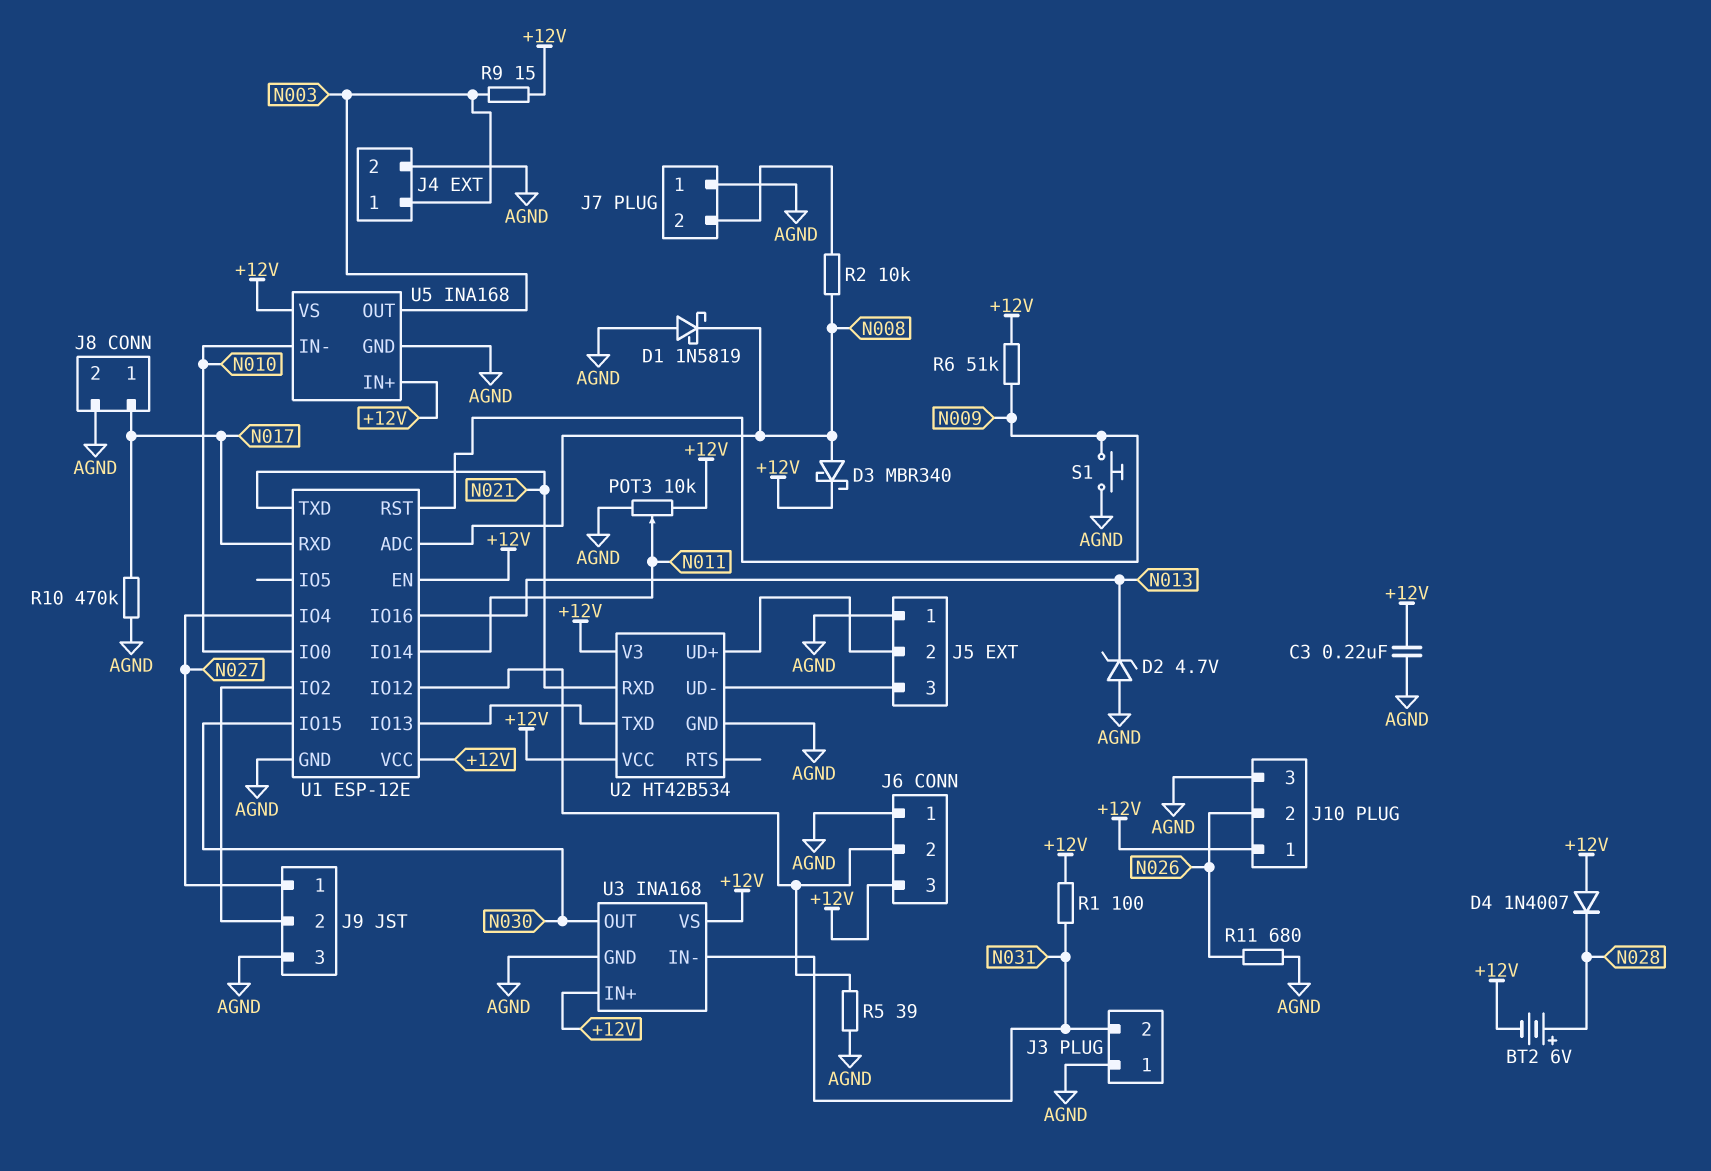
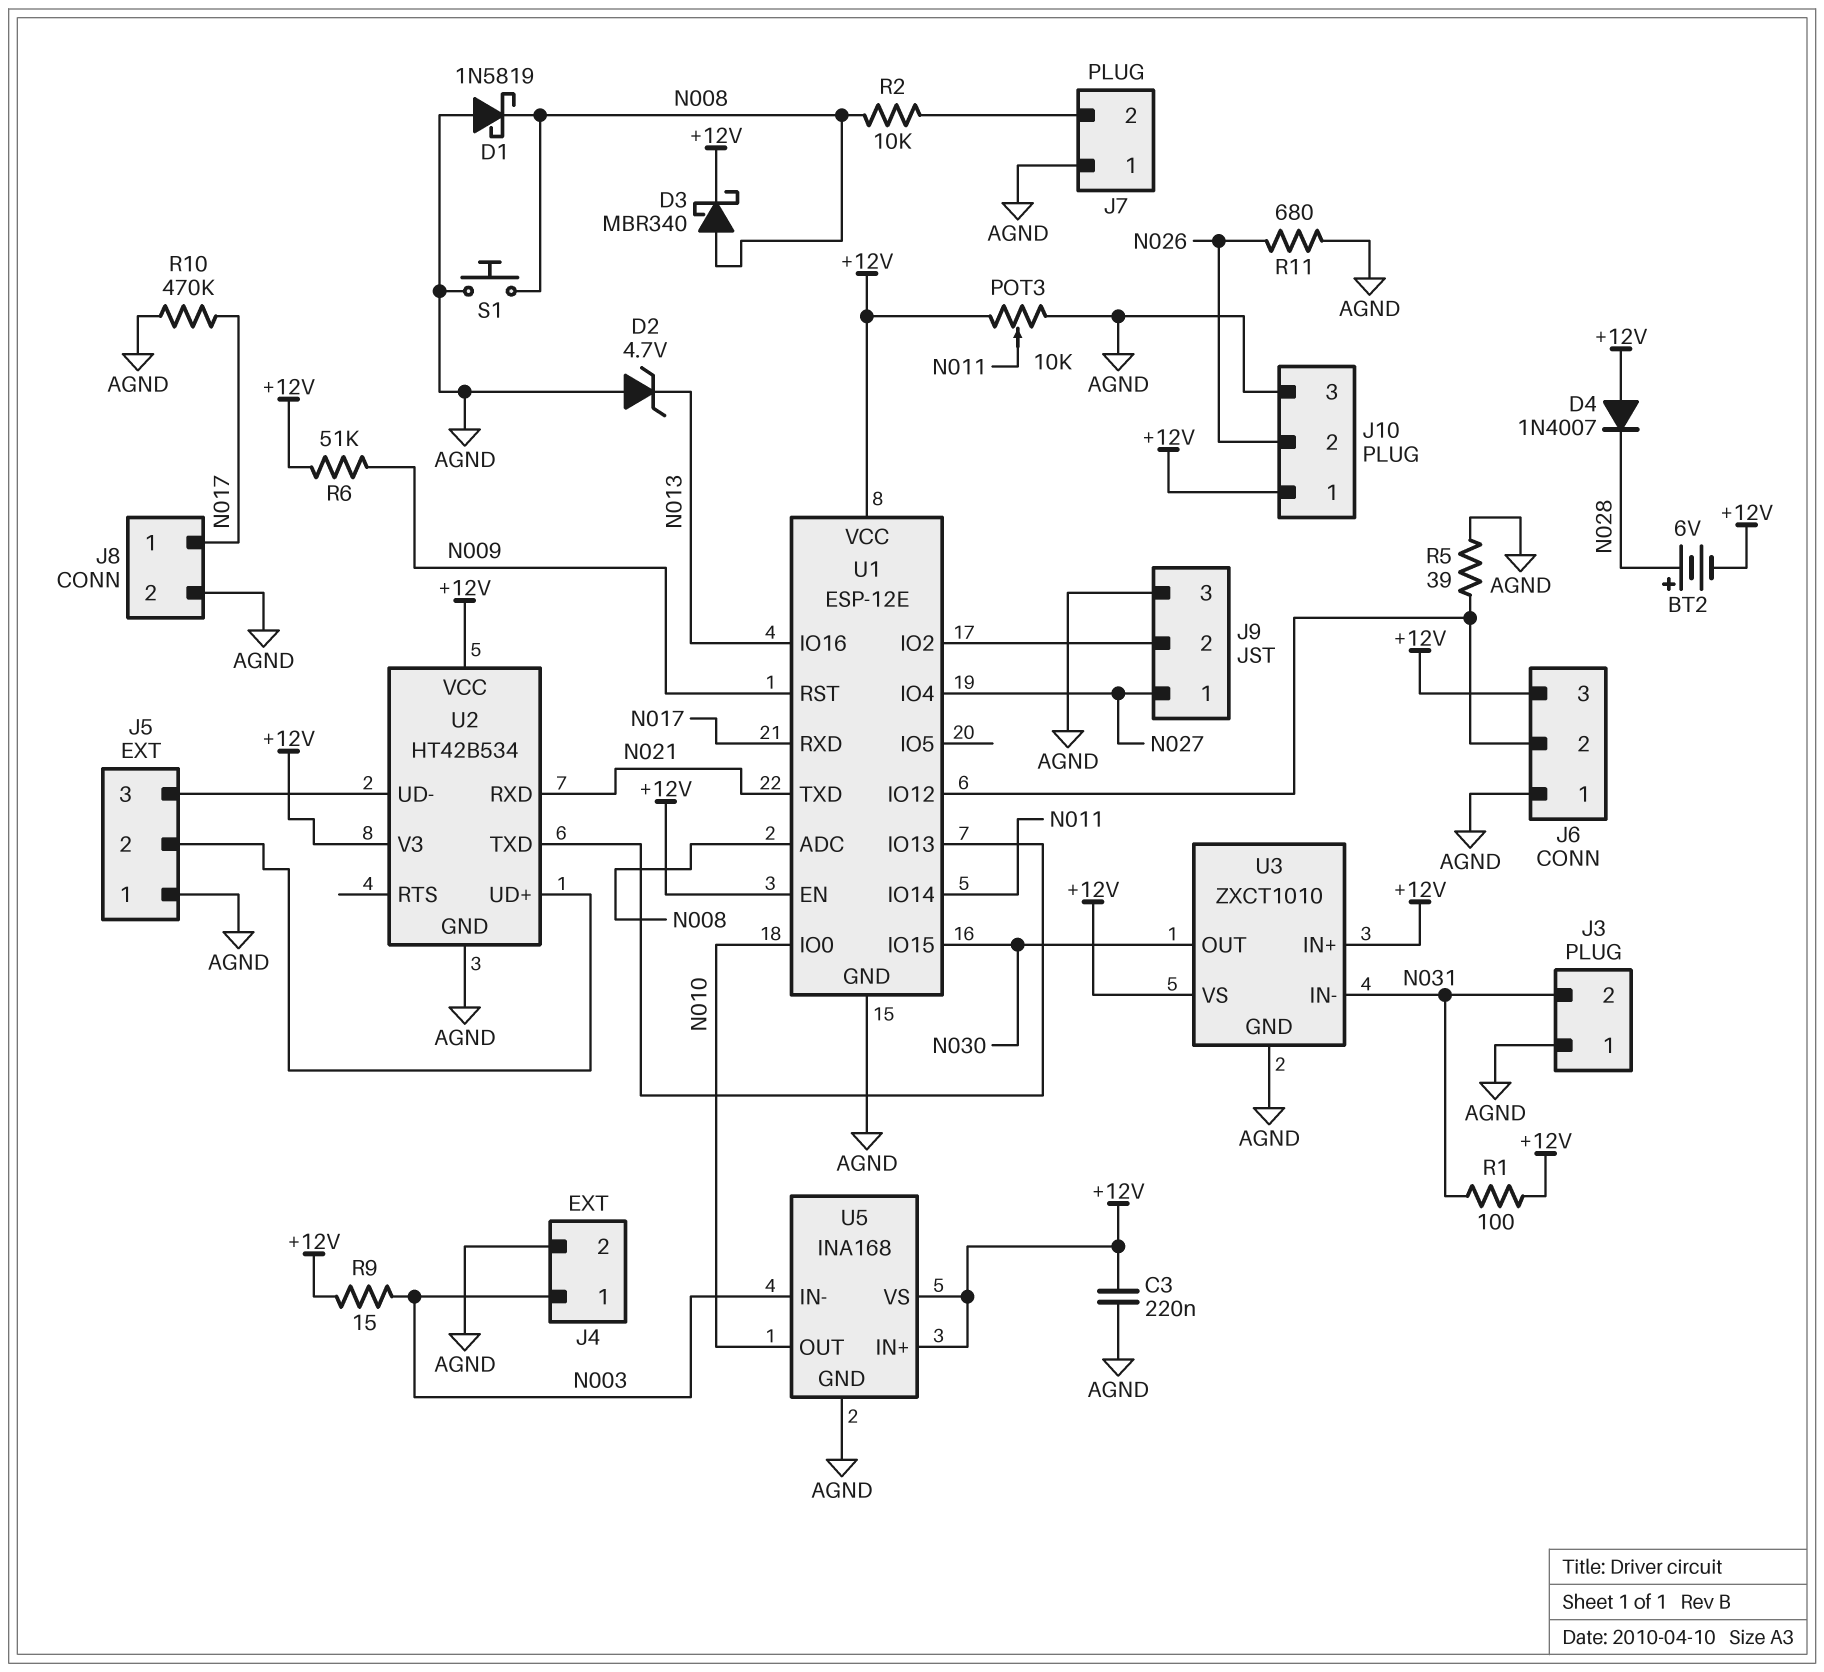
S1: button (AGND, N009) -> button (AGND, N008)
U3: INA168 -> ZXCT1010
U5 pin IN-: N010 -> N003
U5 pin OUT: N003 -> N010

